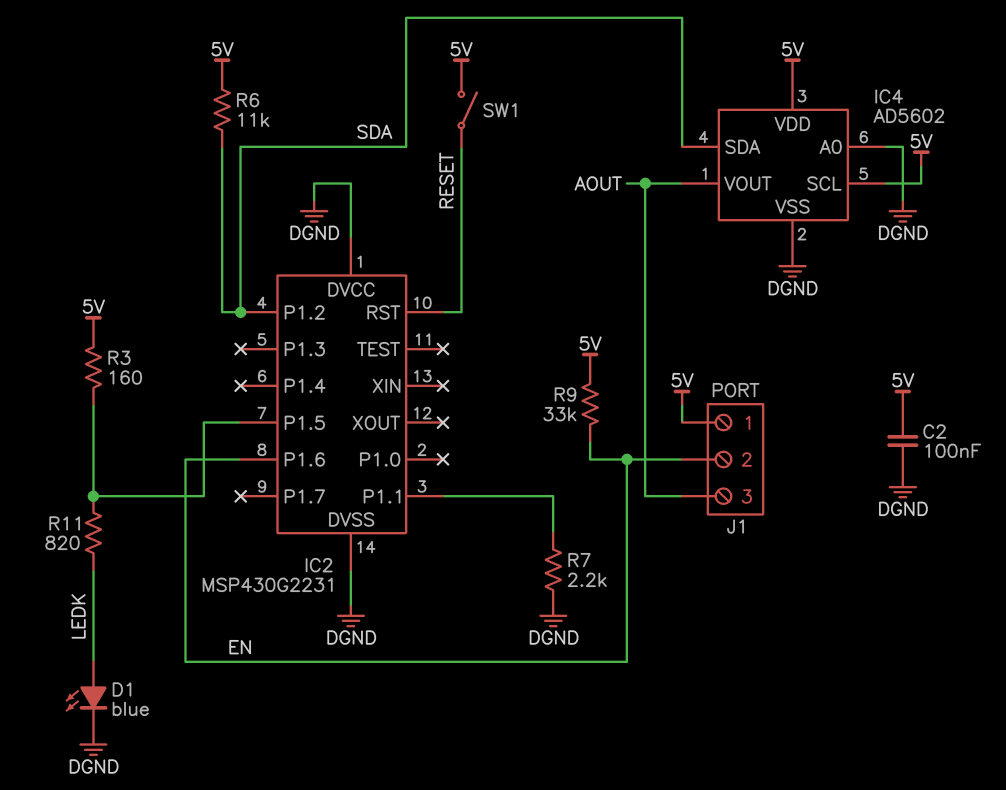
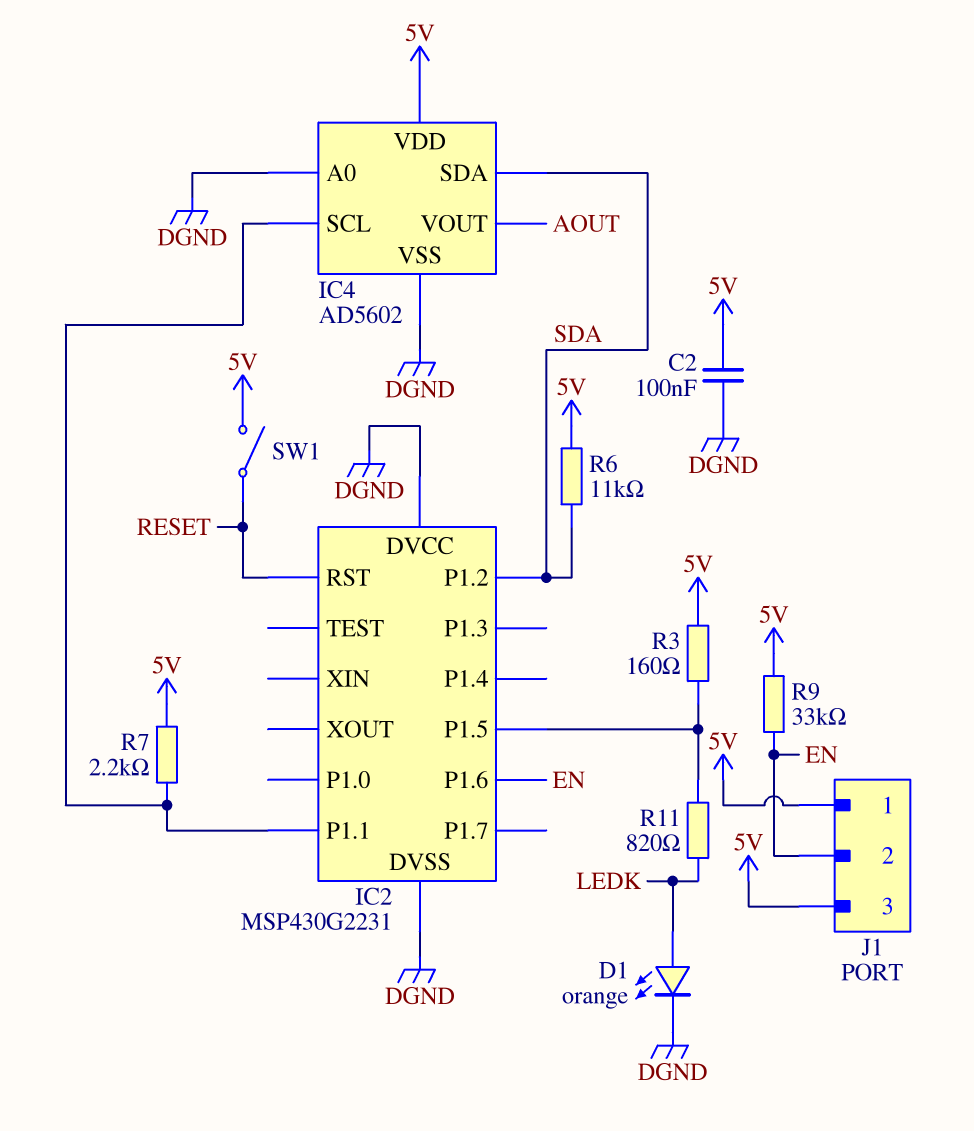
D1: LED blue (A LEDK, K DGND) -> LED orange (A LEDK, K DGND)
IC4 pin SCL: 5V -> IC2/P1.1
J1 pin 3: AOUT -> 5V
R7: 2.2k (DGND, IC2/P1.1) -> 2.2k (5V, IC2/P1.1)

